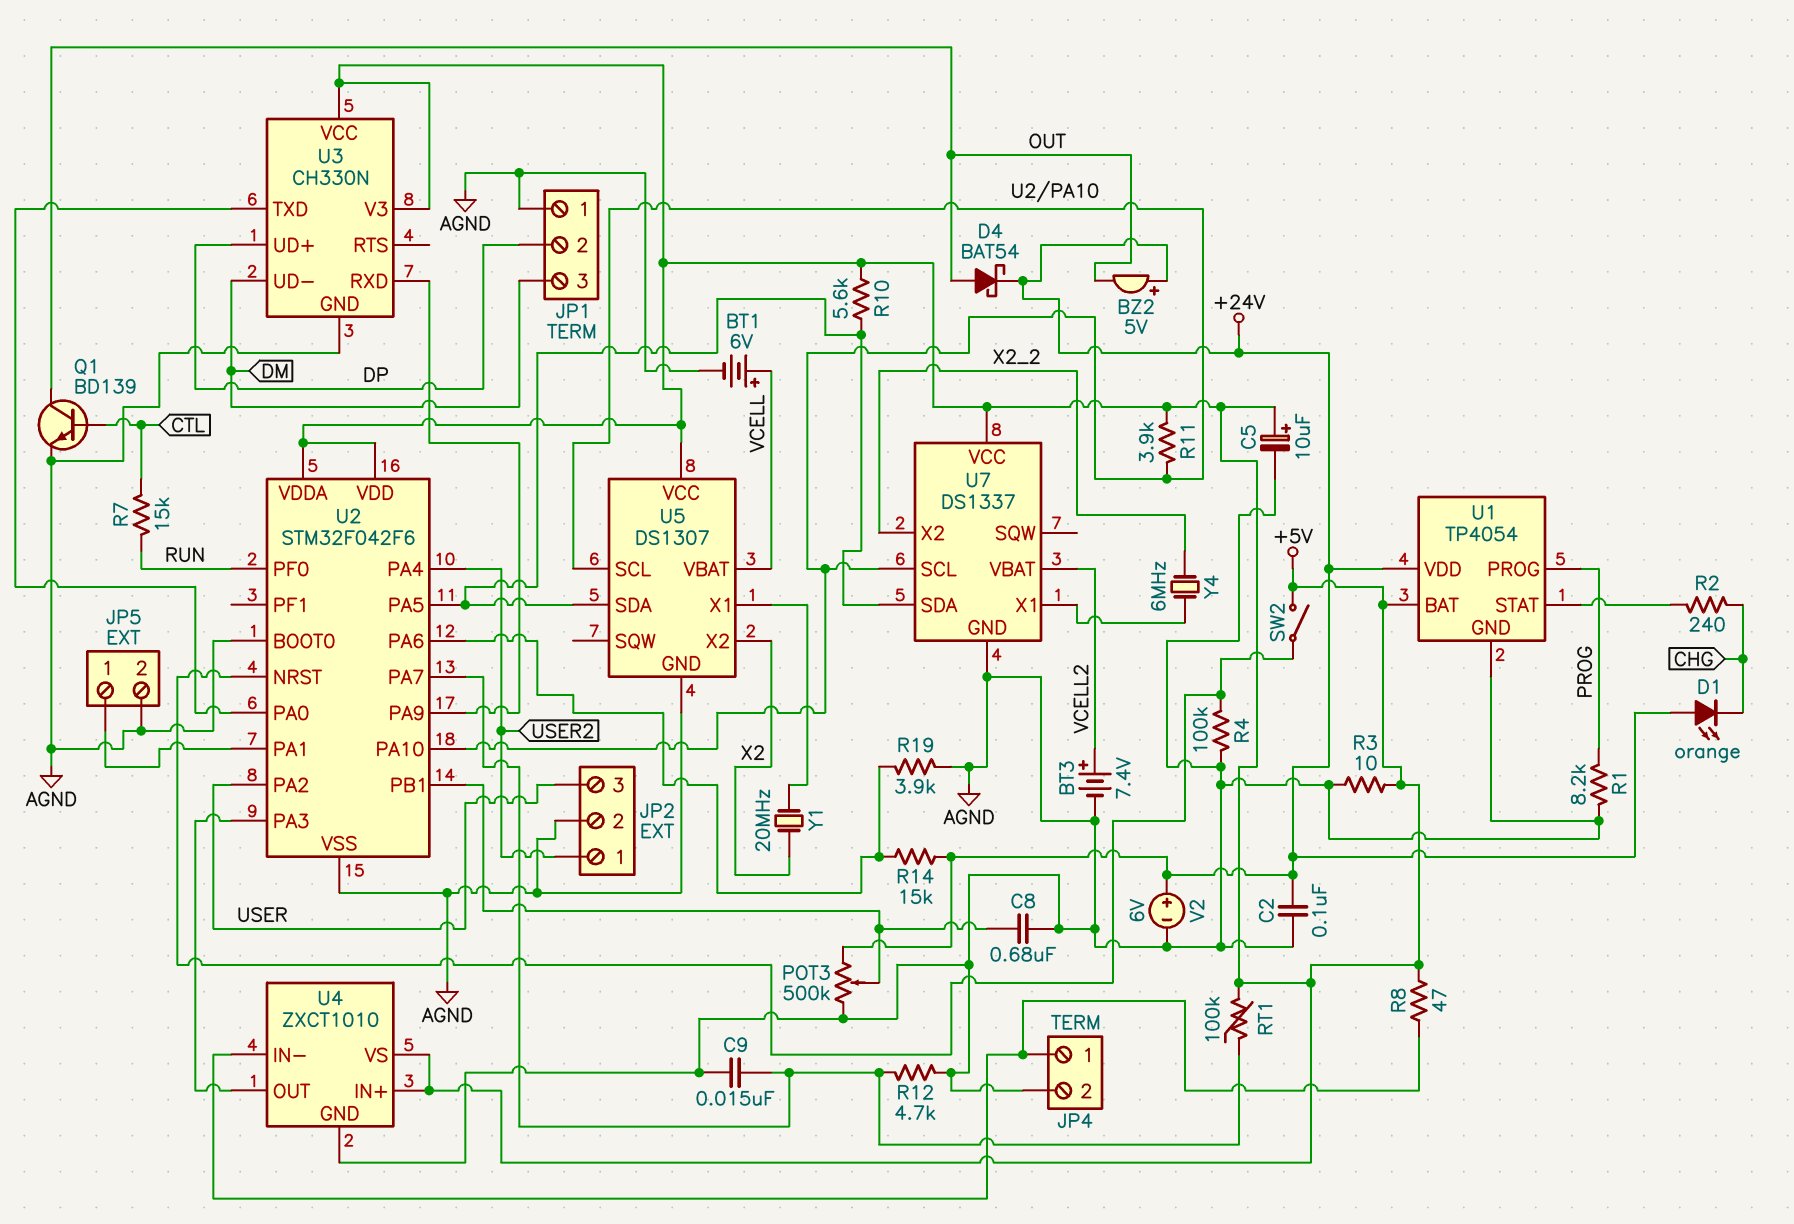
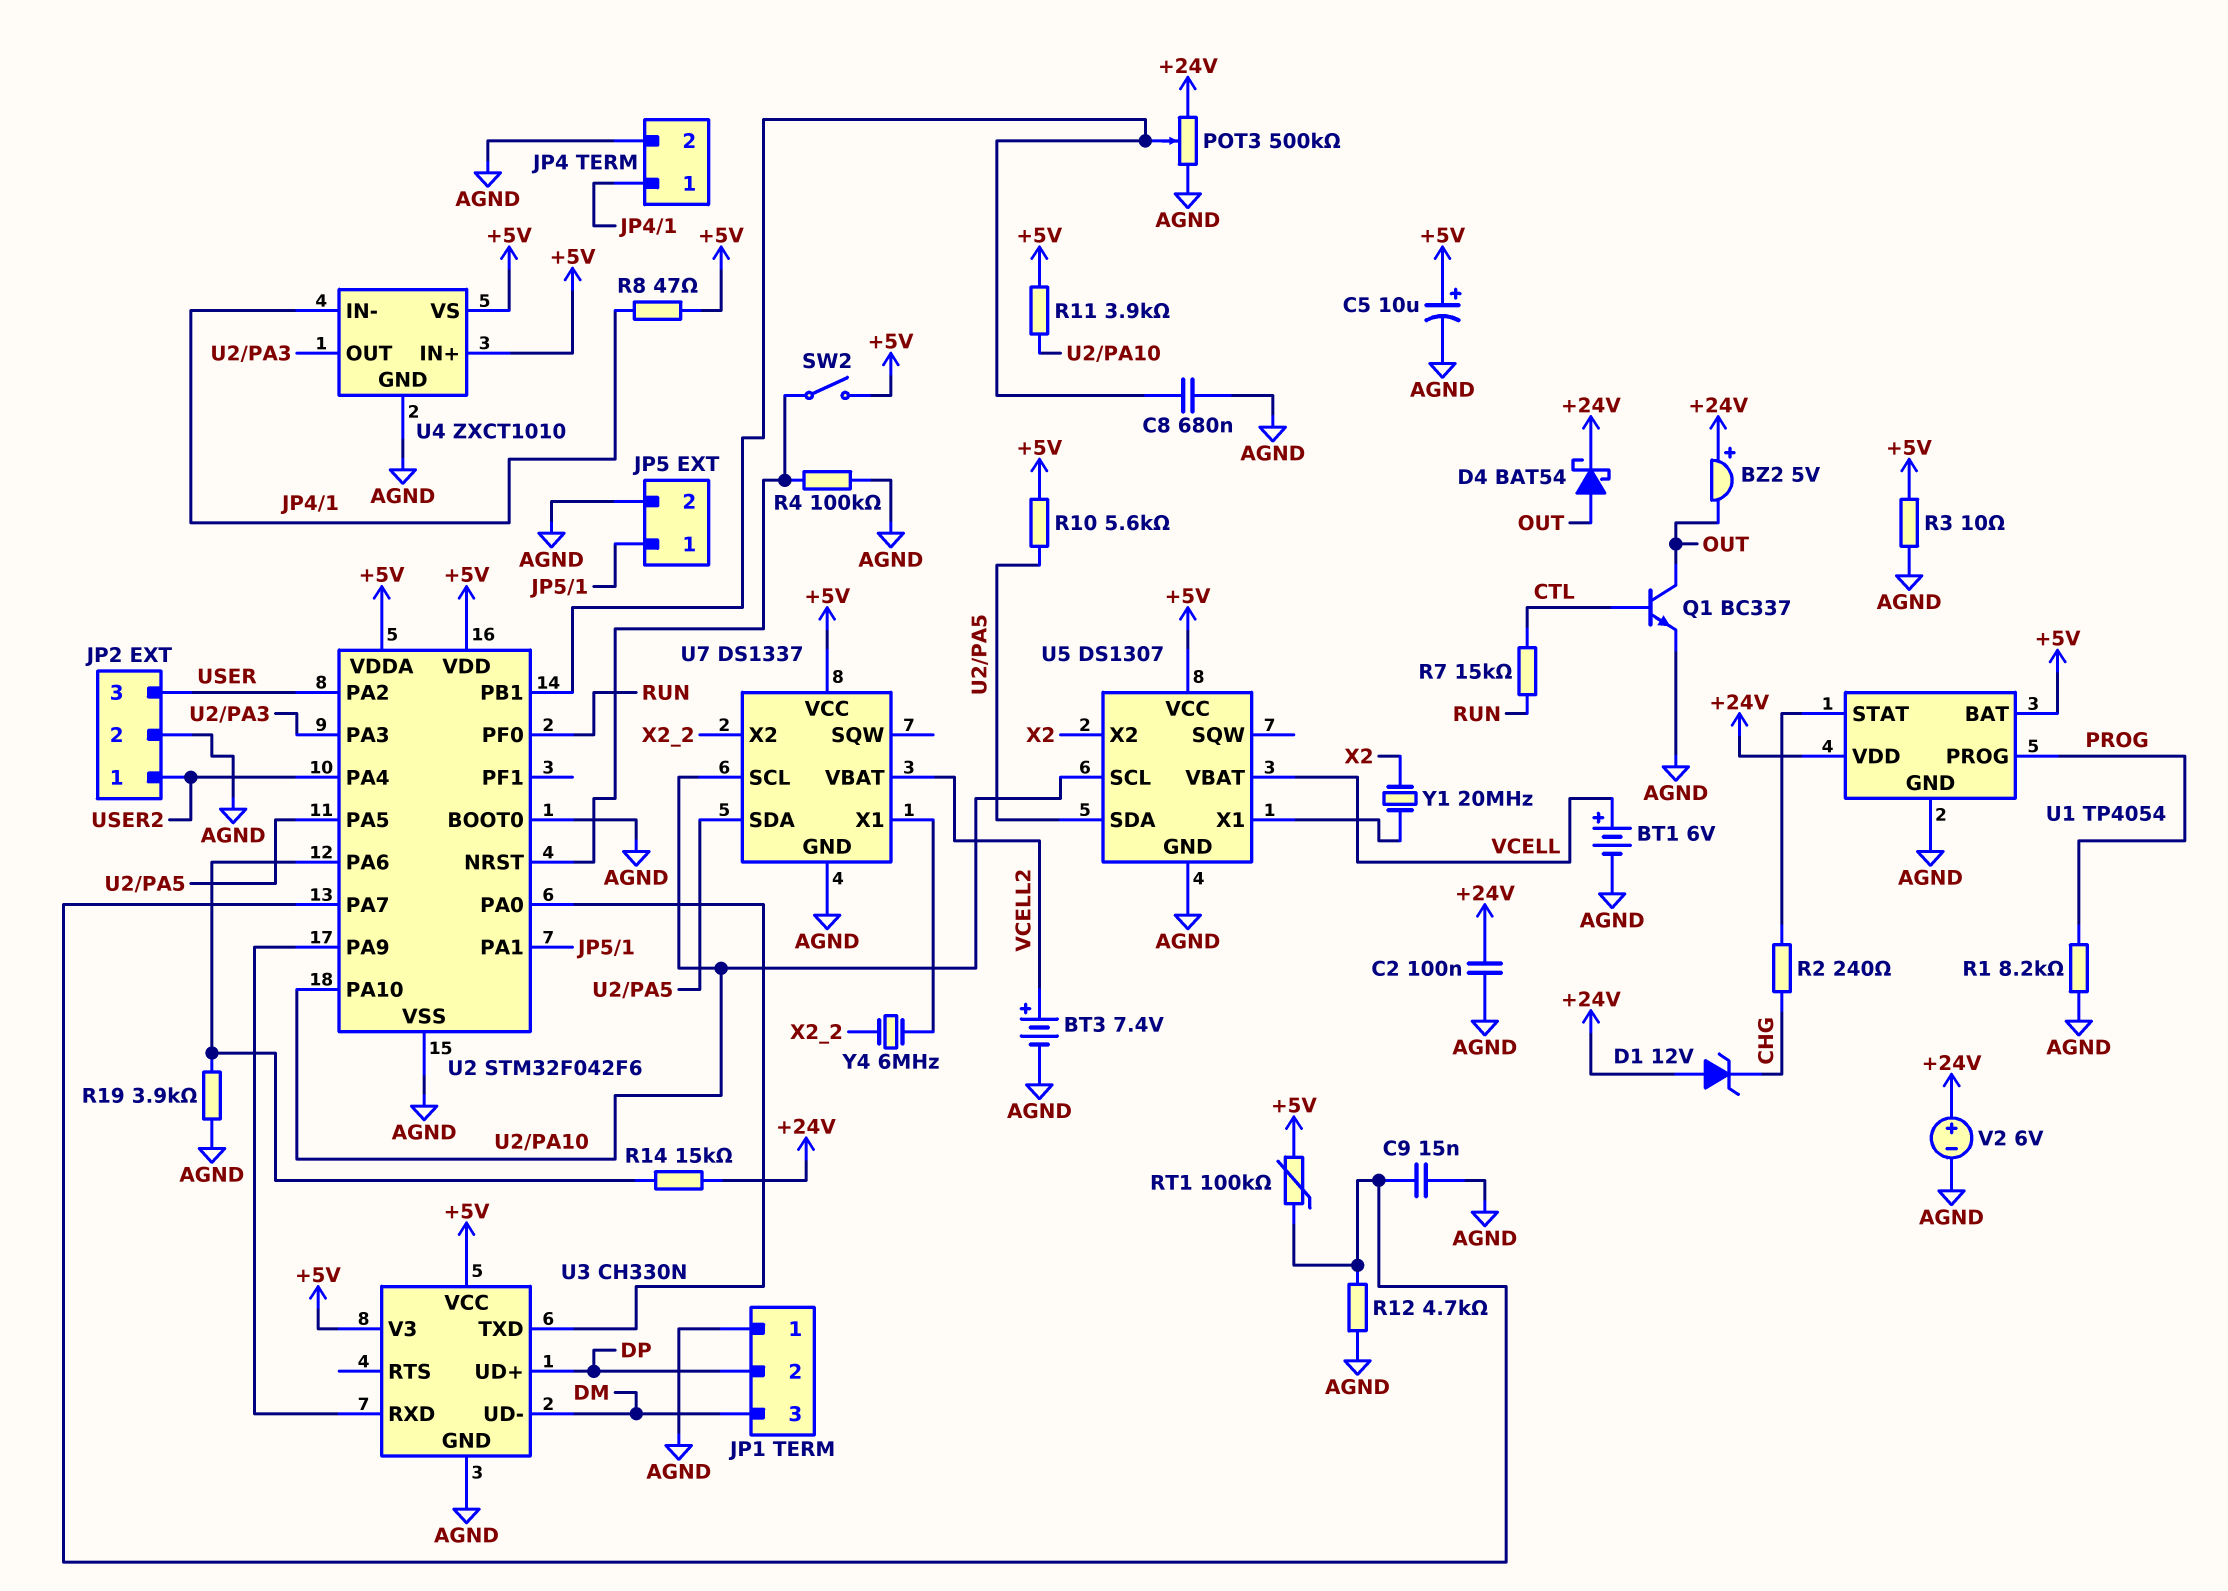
D1: LED orange (A +24V, K CHG) -> zener 12V (A +24V, K CHG)
Q1: NPN BD139 (B CTL, C OUT, E AGND) -> NPN BC337 (B CTL, C OUT, E AGND)

